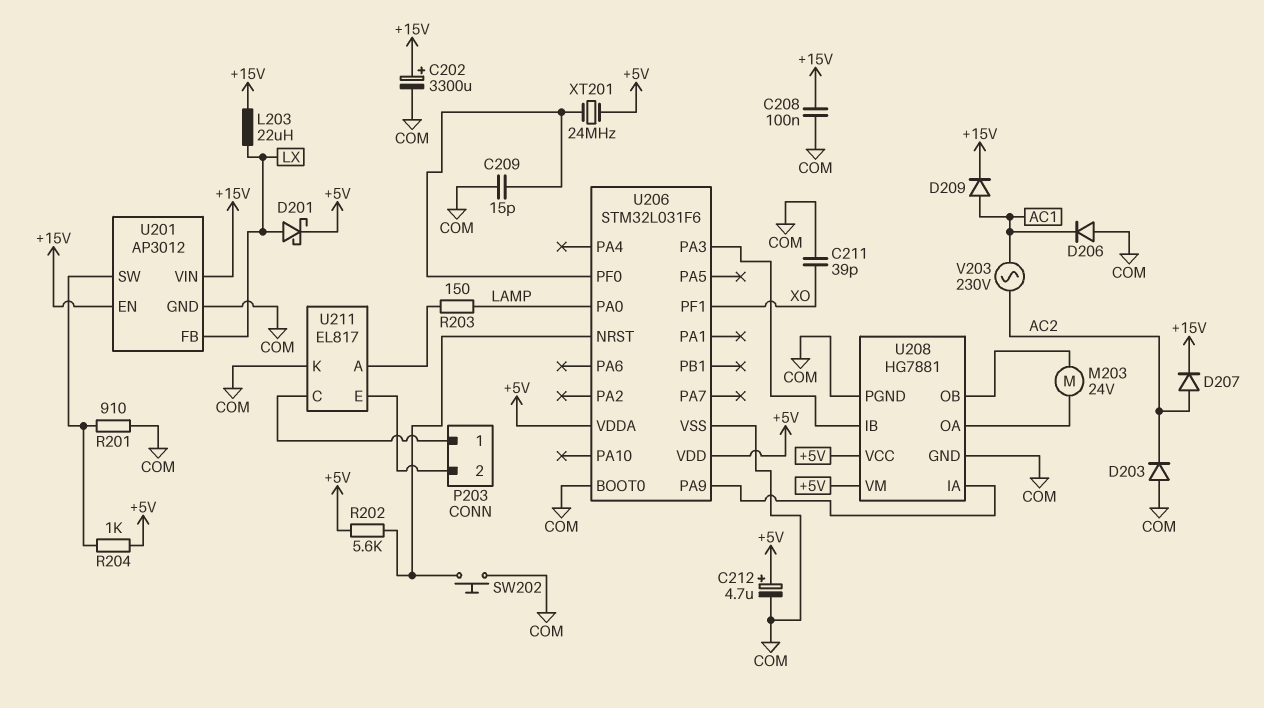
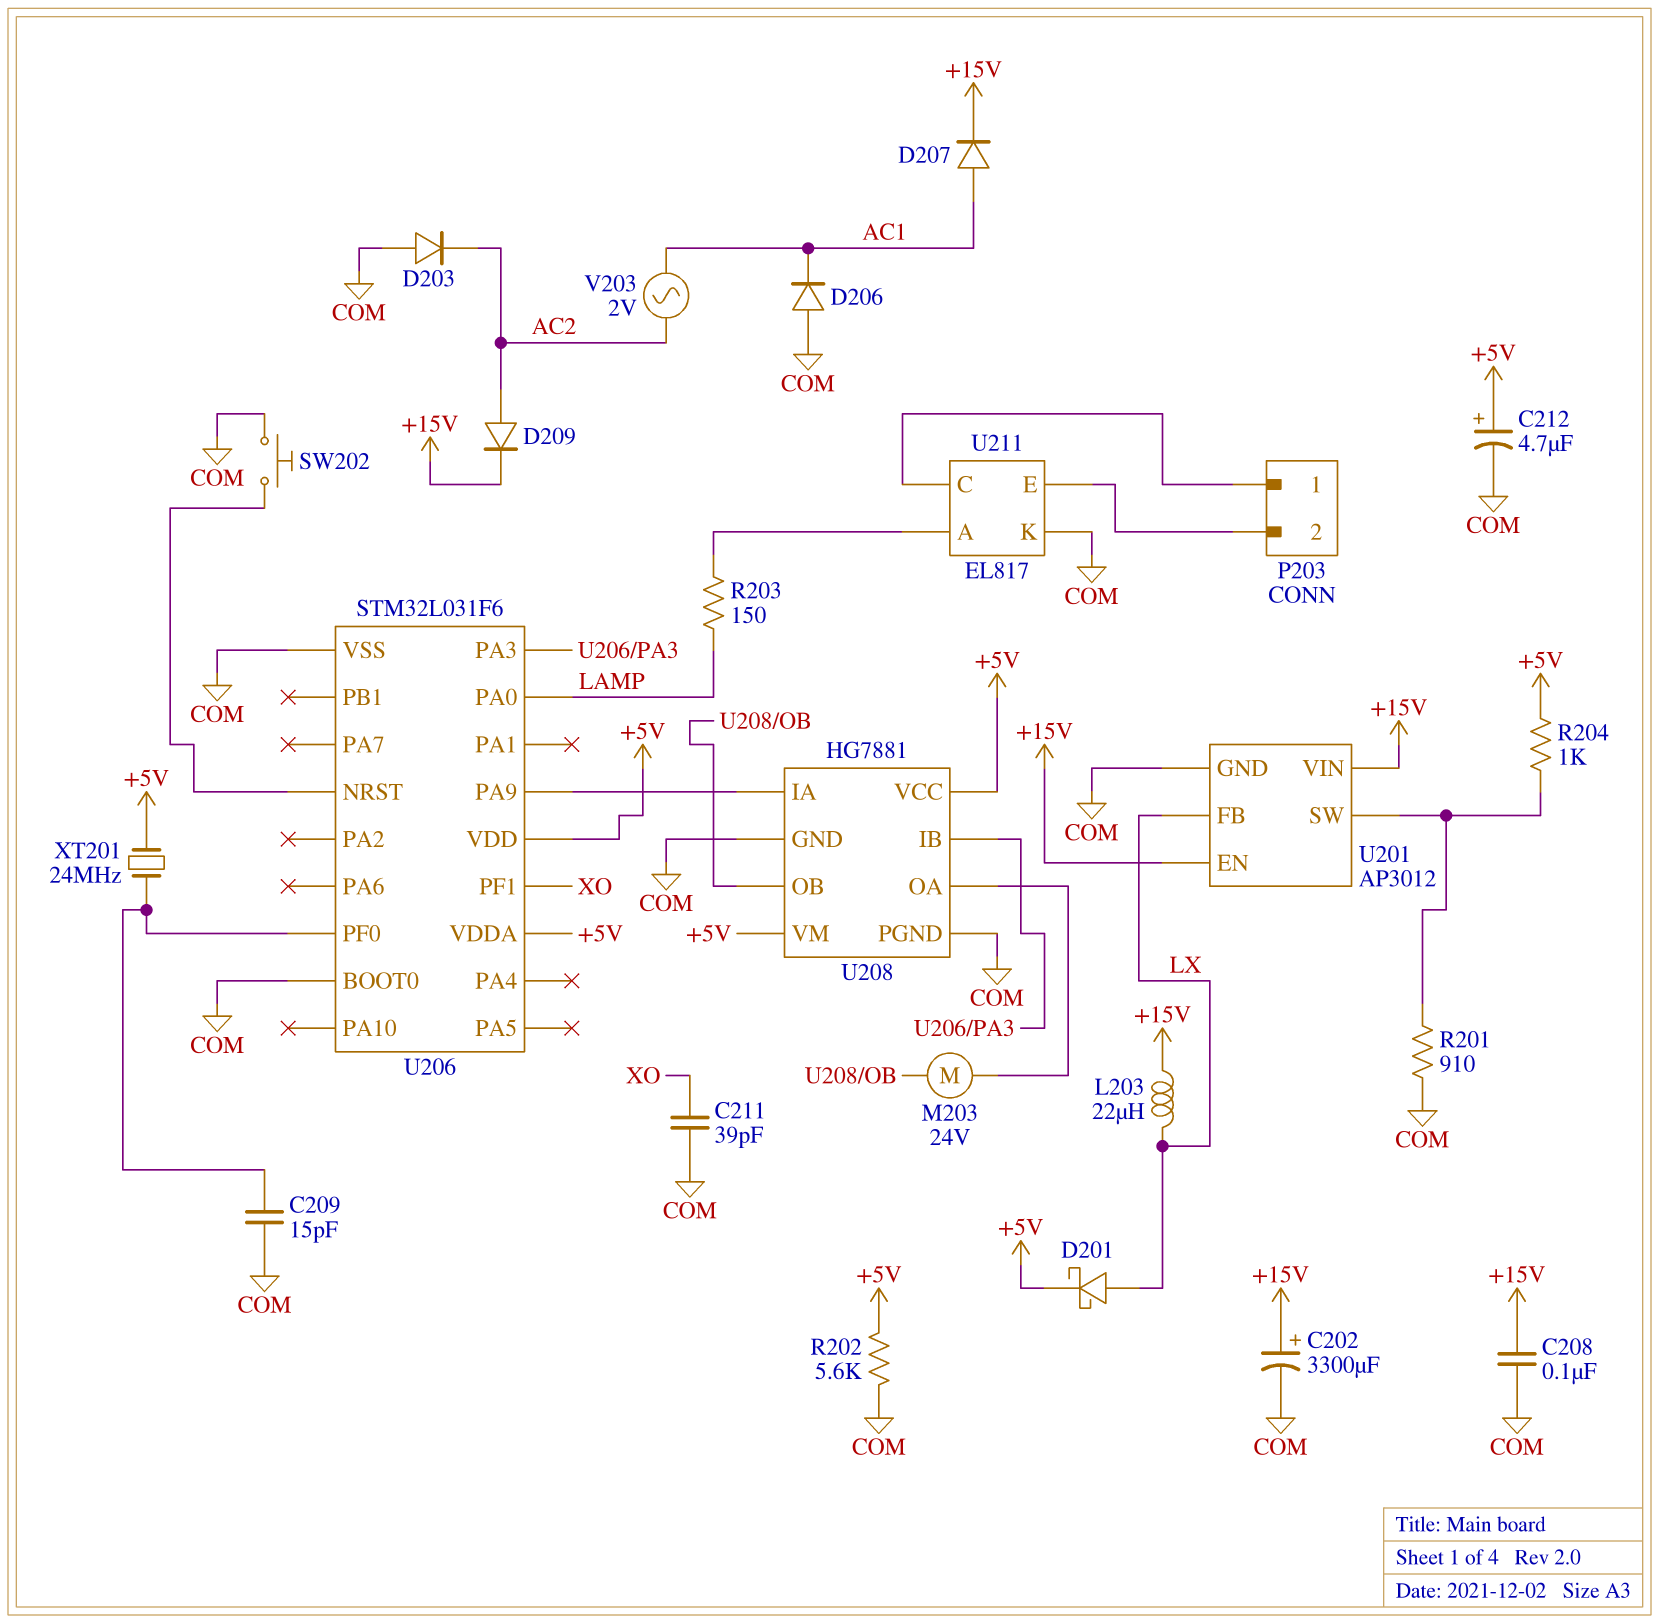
D207: diode (A AC2, K +15V) -> diode (A AC1, K +15V)
D209: diode (A AC1, K +15V) -> diode (A AC2, K +15V)
R202: 5.6k (+5V, U206/NRST) -> 5.6k (+5V, COM)
V203: AC 230V (AC1, AC2) -> AC 2V (AC1, AC2)

